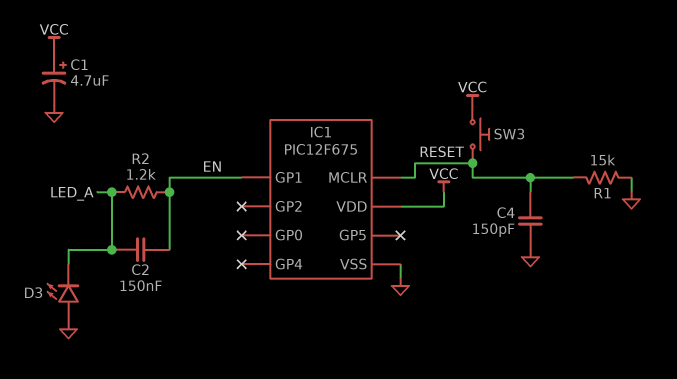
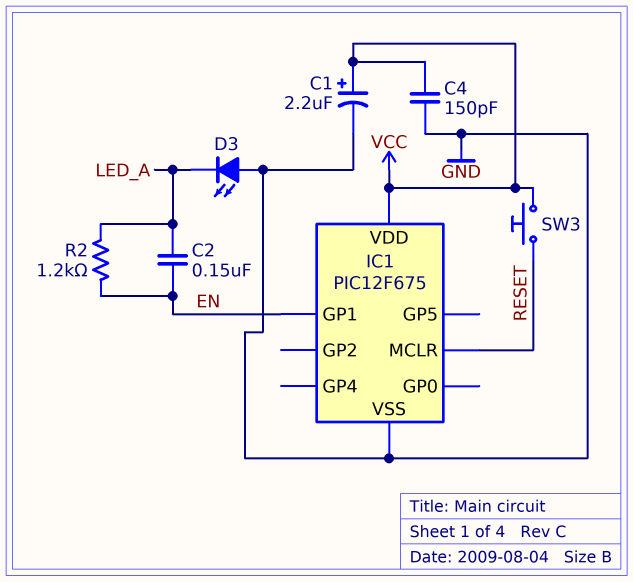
C1: 4.7uF (plus VCC, minus GND) -> 2.2uF (plus VCC, minus GND)
C4: 150pF (GND, RESET) -> 150pF (GND, VCC)
R1: 15k (GND, RESET) -> none

